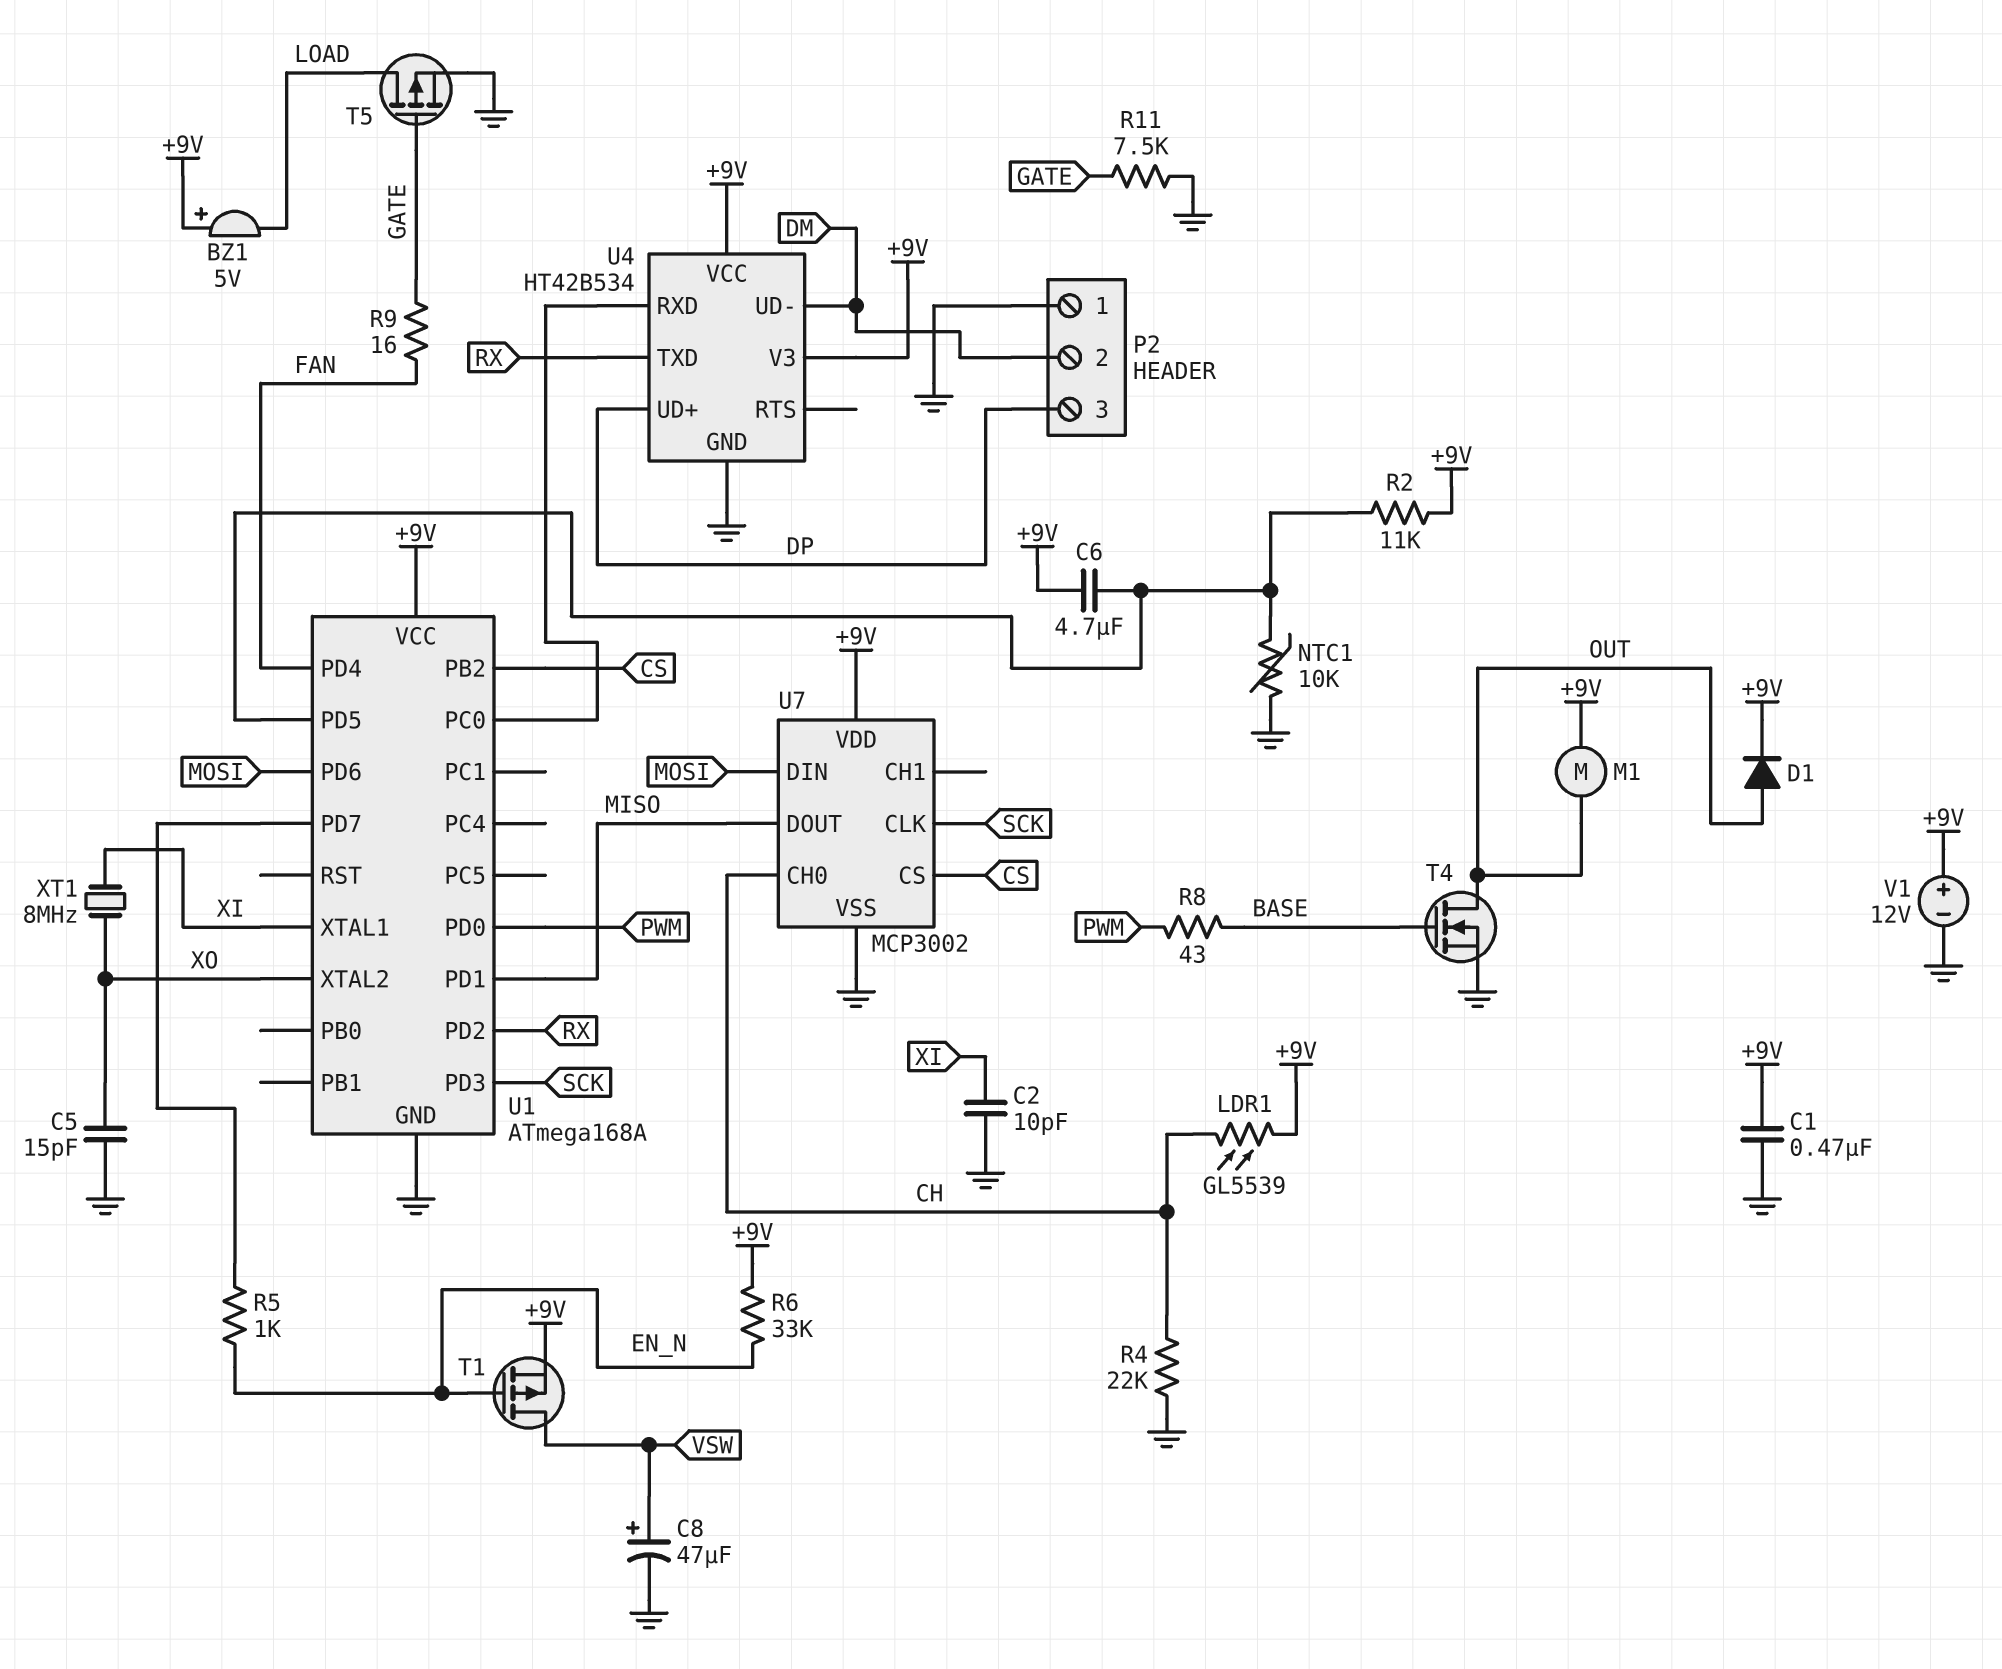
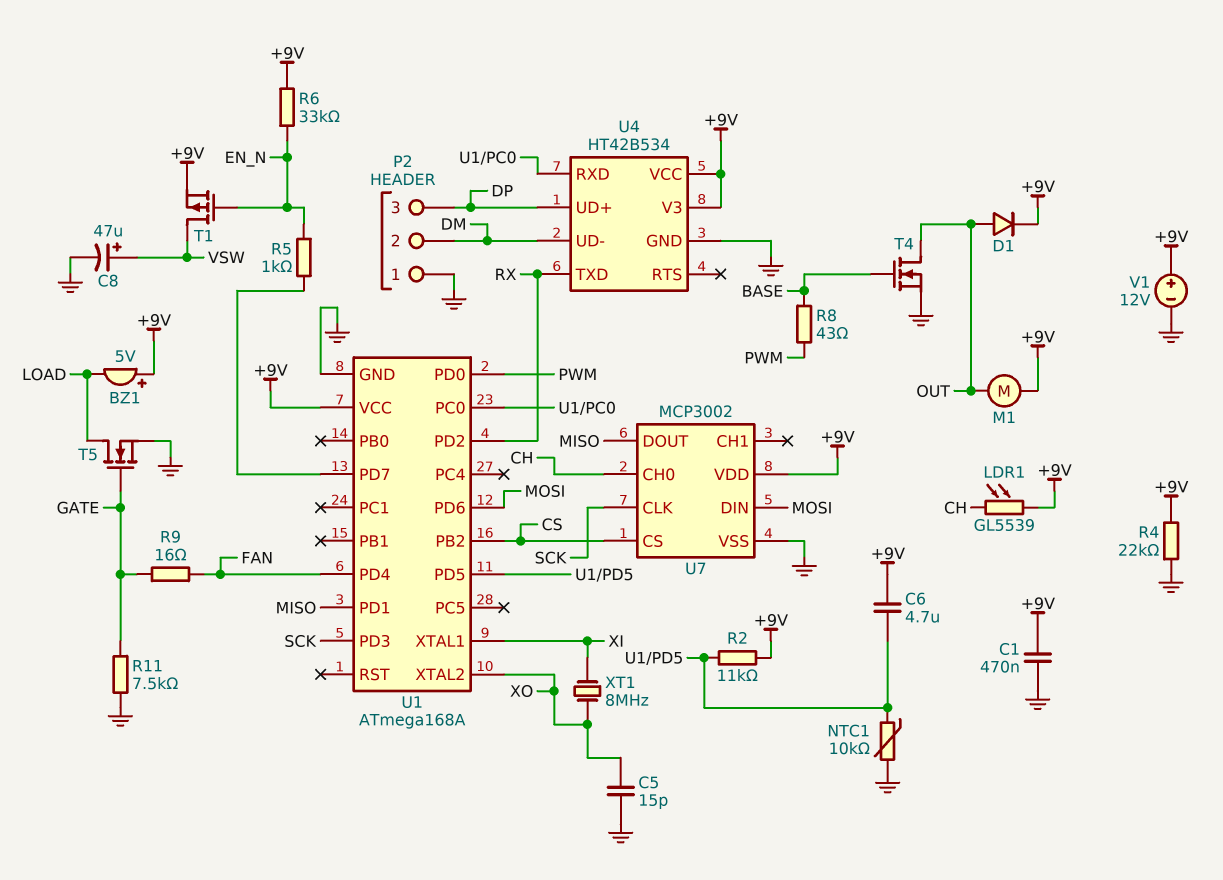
C2: 10pF (GND, XI) -> none
R4: 22k (CH, GND) -> 22k (+9V, GND)
T5: PMOS (G GATE, D LOAD, S GND) -> NMOS (G GATE, D LOAD, S GND)

